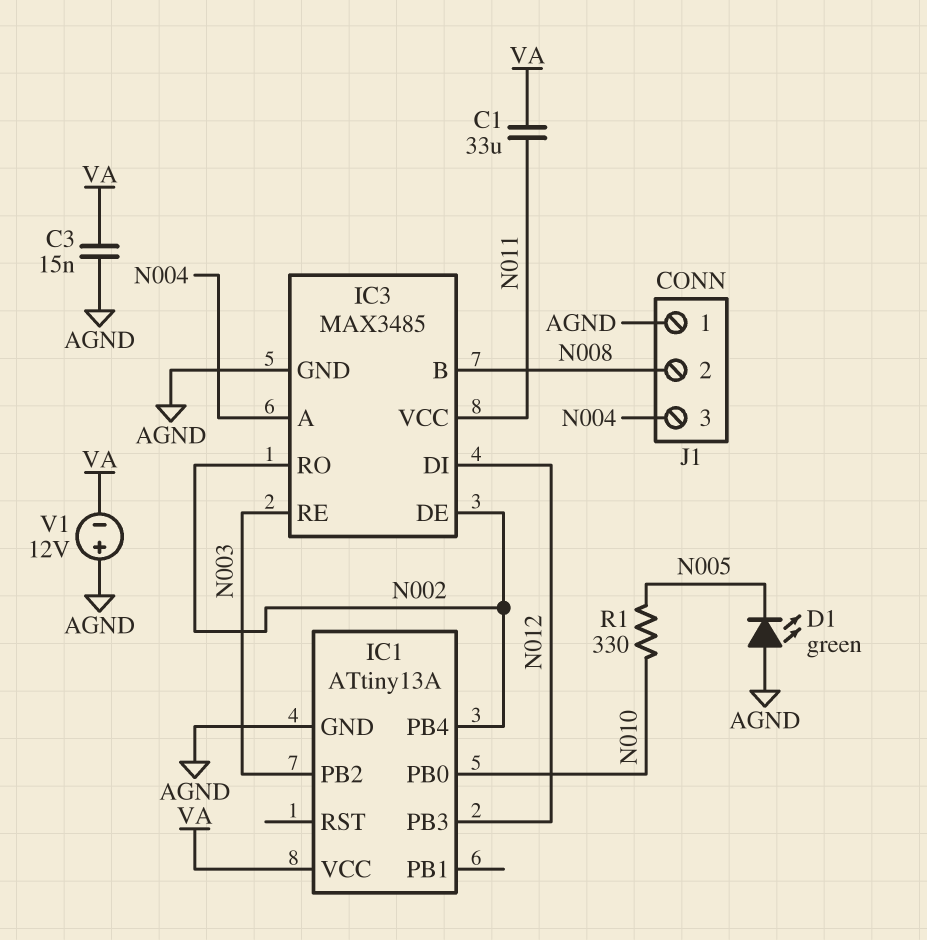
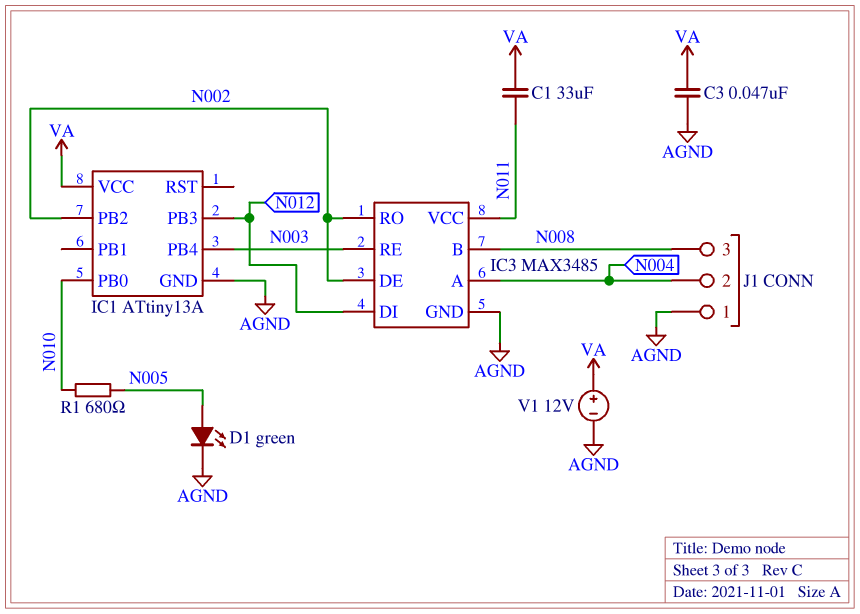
C3: 15nF (AGND, VA) -> 47nF (AGND, VA)
D1: LED green (A AGND, K N005) -> LED green (A N005, K AGND)
IC1 pin PB2: N003 -> N002
IC1 pin PB4: N002 -> N003
J1 pin 2: N008 -> N004
J1 pin 3: N004 -> N008
R1: 330 (N005, N010) -> 680 (N005, N010)
V1: 12V (plus AGND, minus VA) -> 12V (plus VA, minus AGND)

